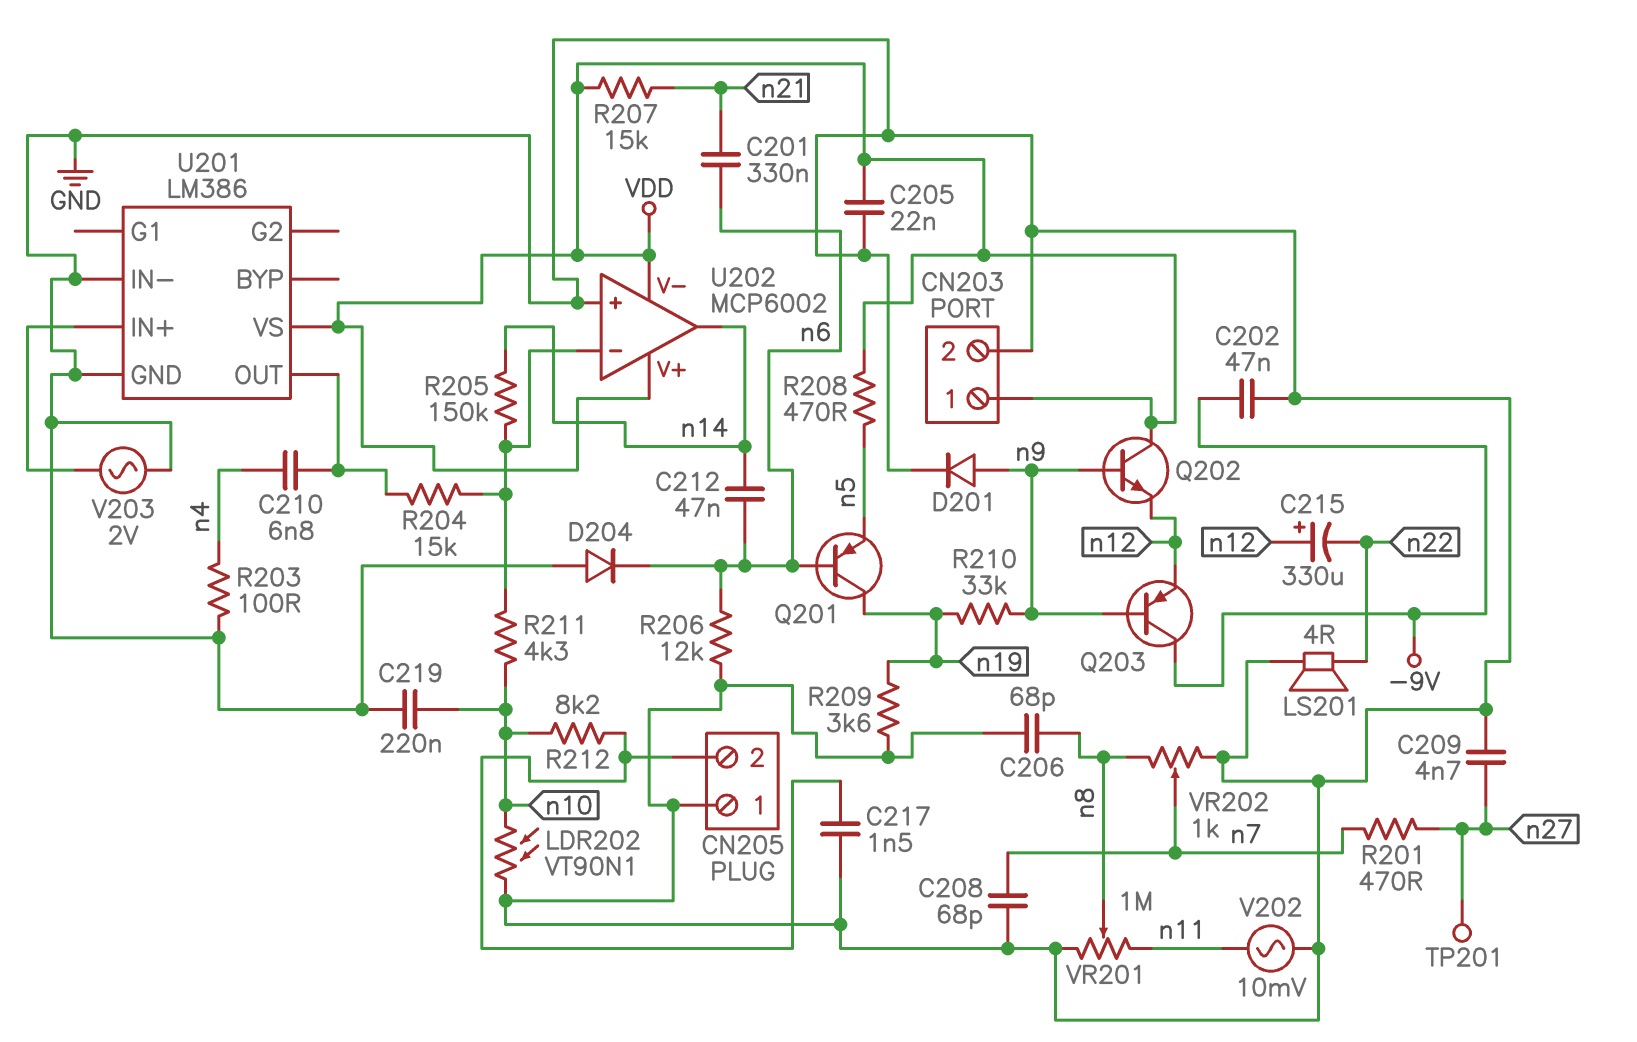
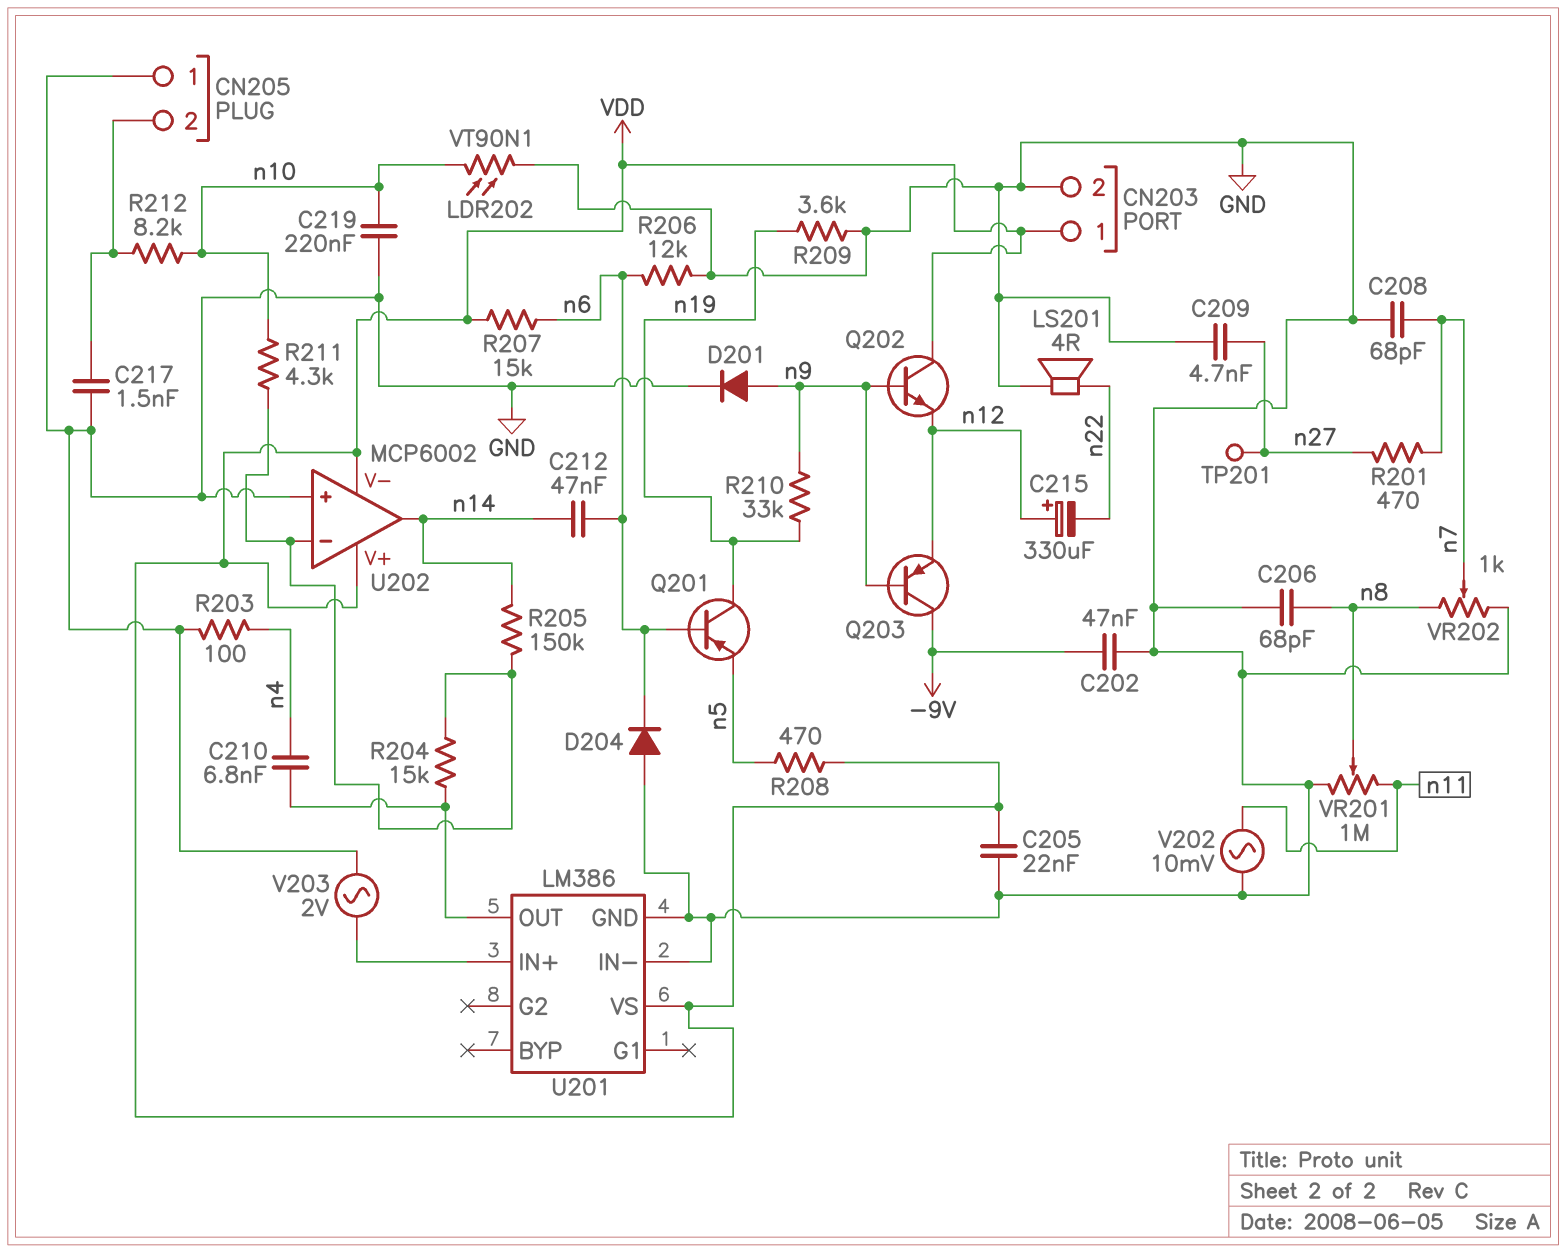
C201: 330nF (n6, n21) -> none
R207: 15k (VDD, n21) -> 15k (VDD, n6)

